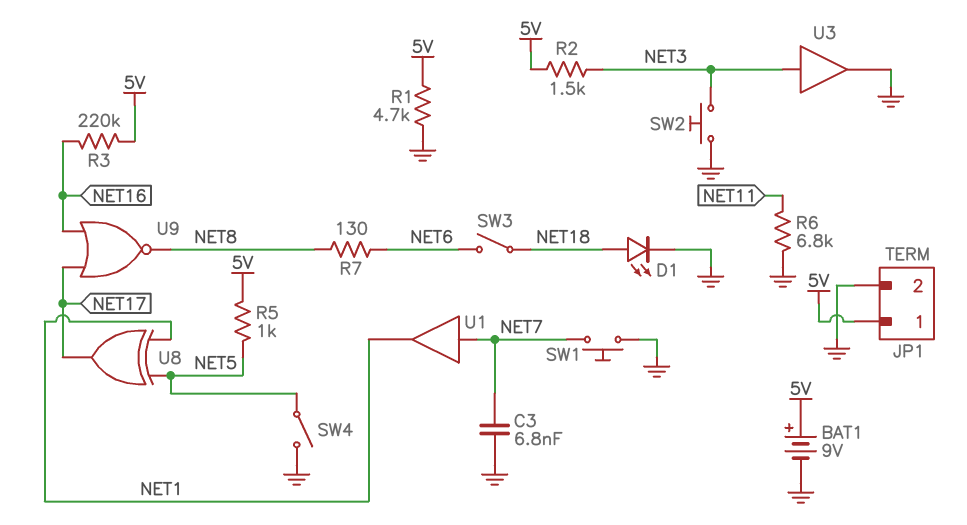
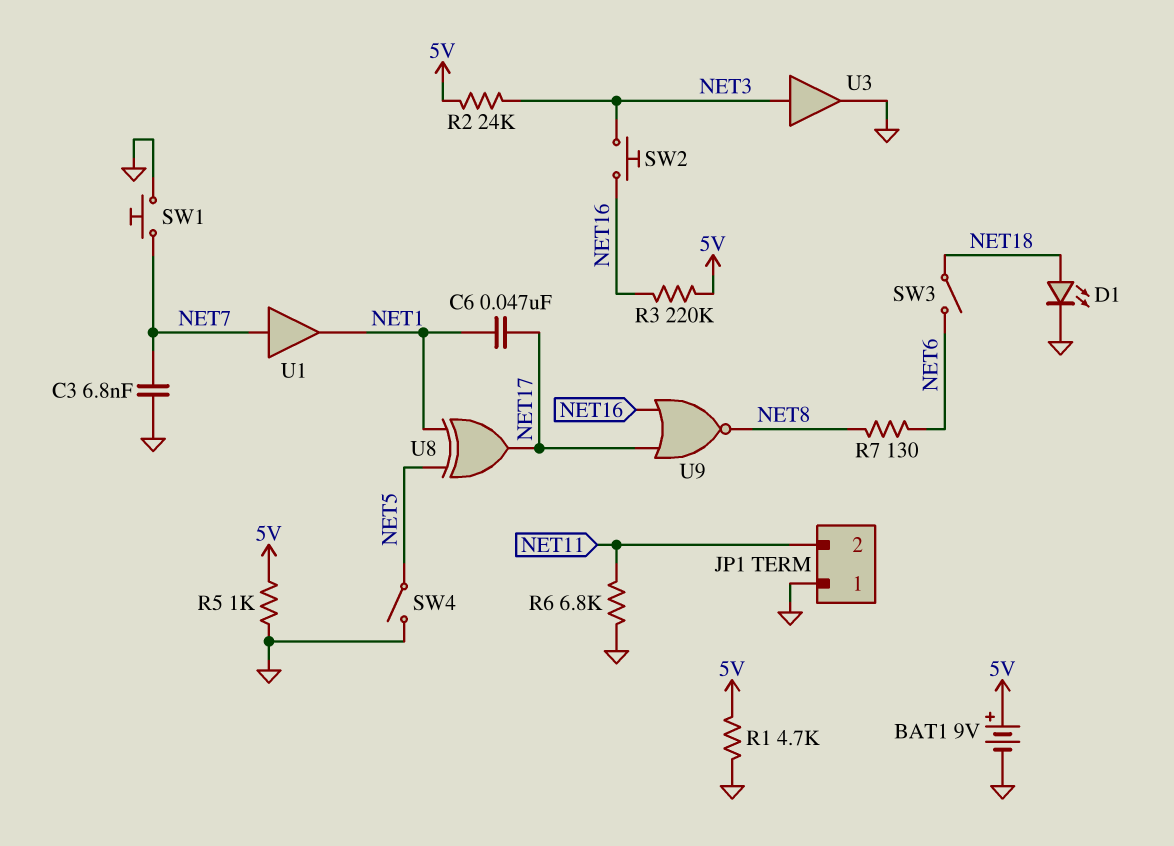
C6: none -> 47nF (NET1, NET17)
JP1 pin 1: 5V -> GND
JP1 pin 2: GND -> NET11
R2: 1.5k (5V, NET3) -> 24k (5V, NET3)
R5: 1k (5V, NET5) -> 1k (5V, GND)
SW2: button (GND, NET3) -> button (NET3, NET16)

